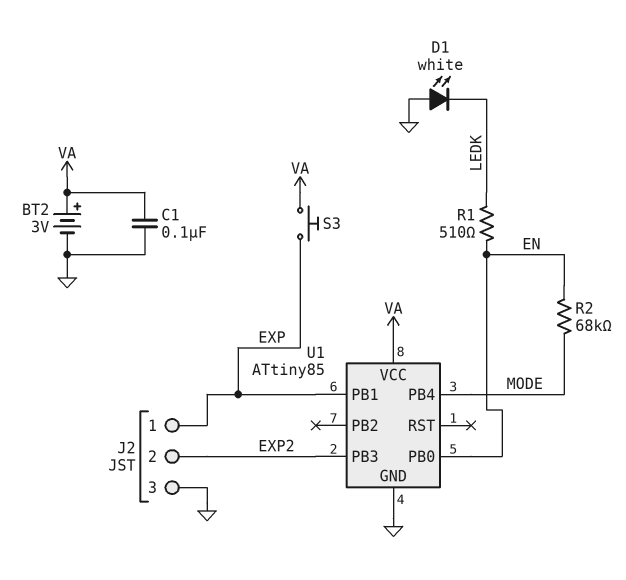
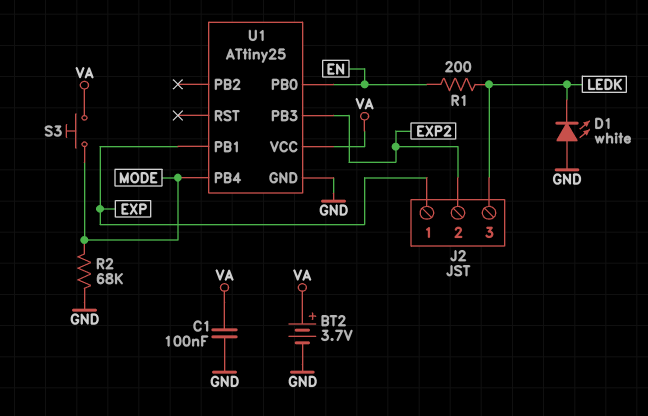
BT2: 3V (plus VA, minus GND) -> 3.7V (plus VA, minus GND)
J2 pin 3: GND -> LEDK
R1: 510 (EN, LEDK) -> 200 (EN, LEDK)
R2: 68k (EN, MODE) -> 68k (GND, MODE)
S3: button (EXP, VA) -> button (MODE, VA)
U1: ATtiny85 -> ATtiny25

